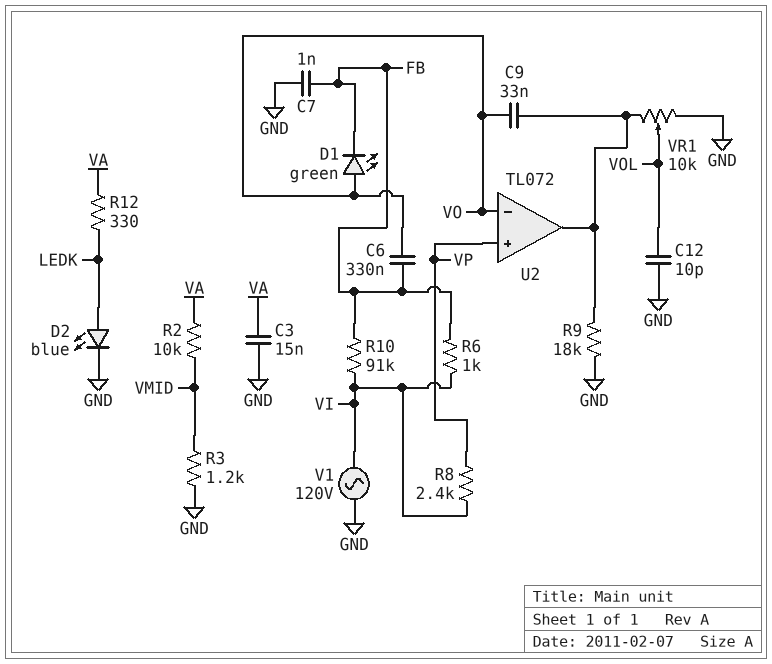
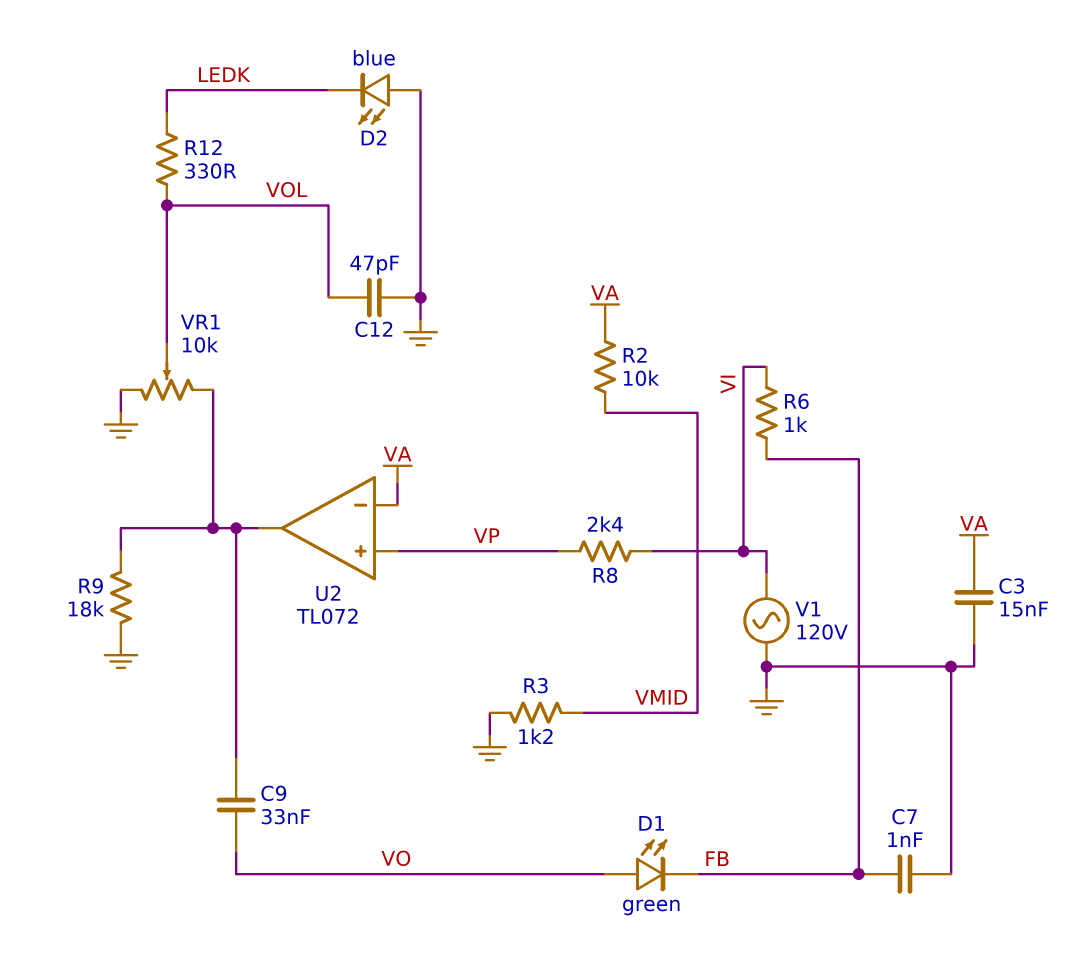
C6: 330nF (FB, VO) -> none
C12: 10pF (GND, VOL) -> 47pF (GND, VOL)
D2: LED blue (A LEDK, K GND) -> LED blue (A GND, K LEDK)
R10: 91k (FB, VI) -> none
R12: 330 (LEDK, VA) -> 330 (LEDK, VOL)
U2 pin in-: VO -> VA

